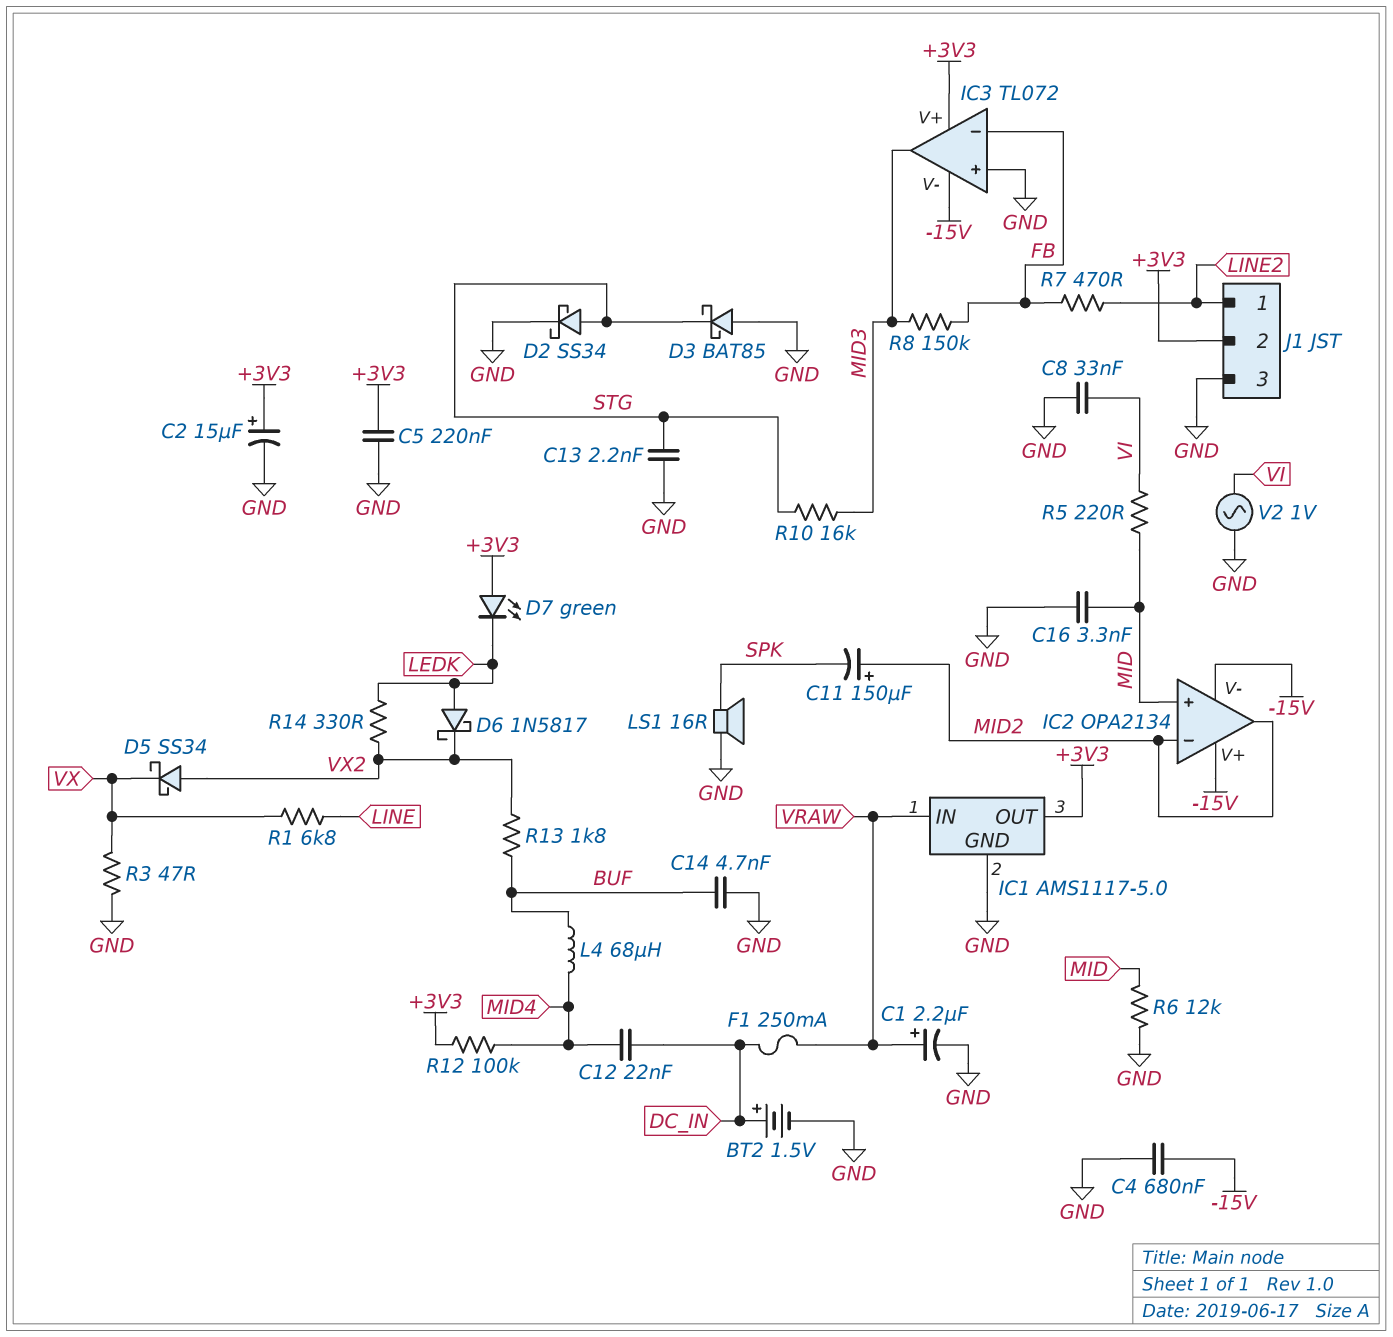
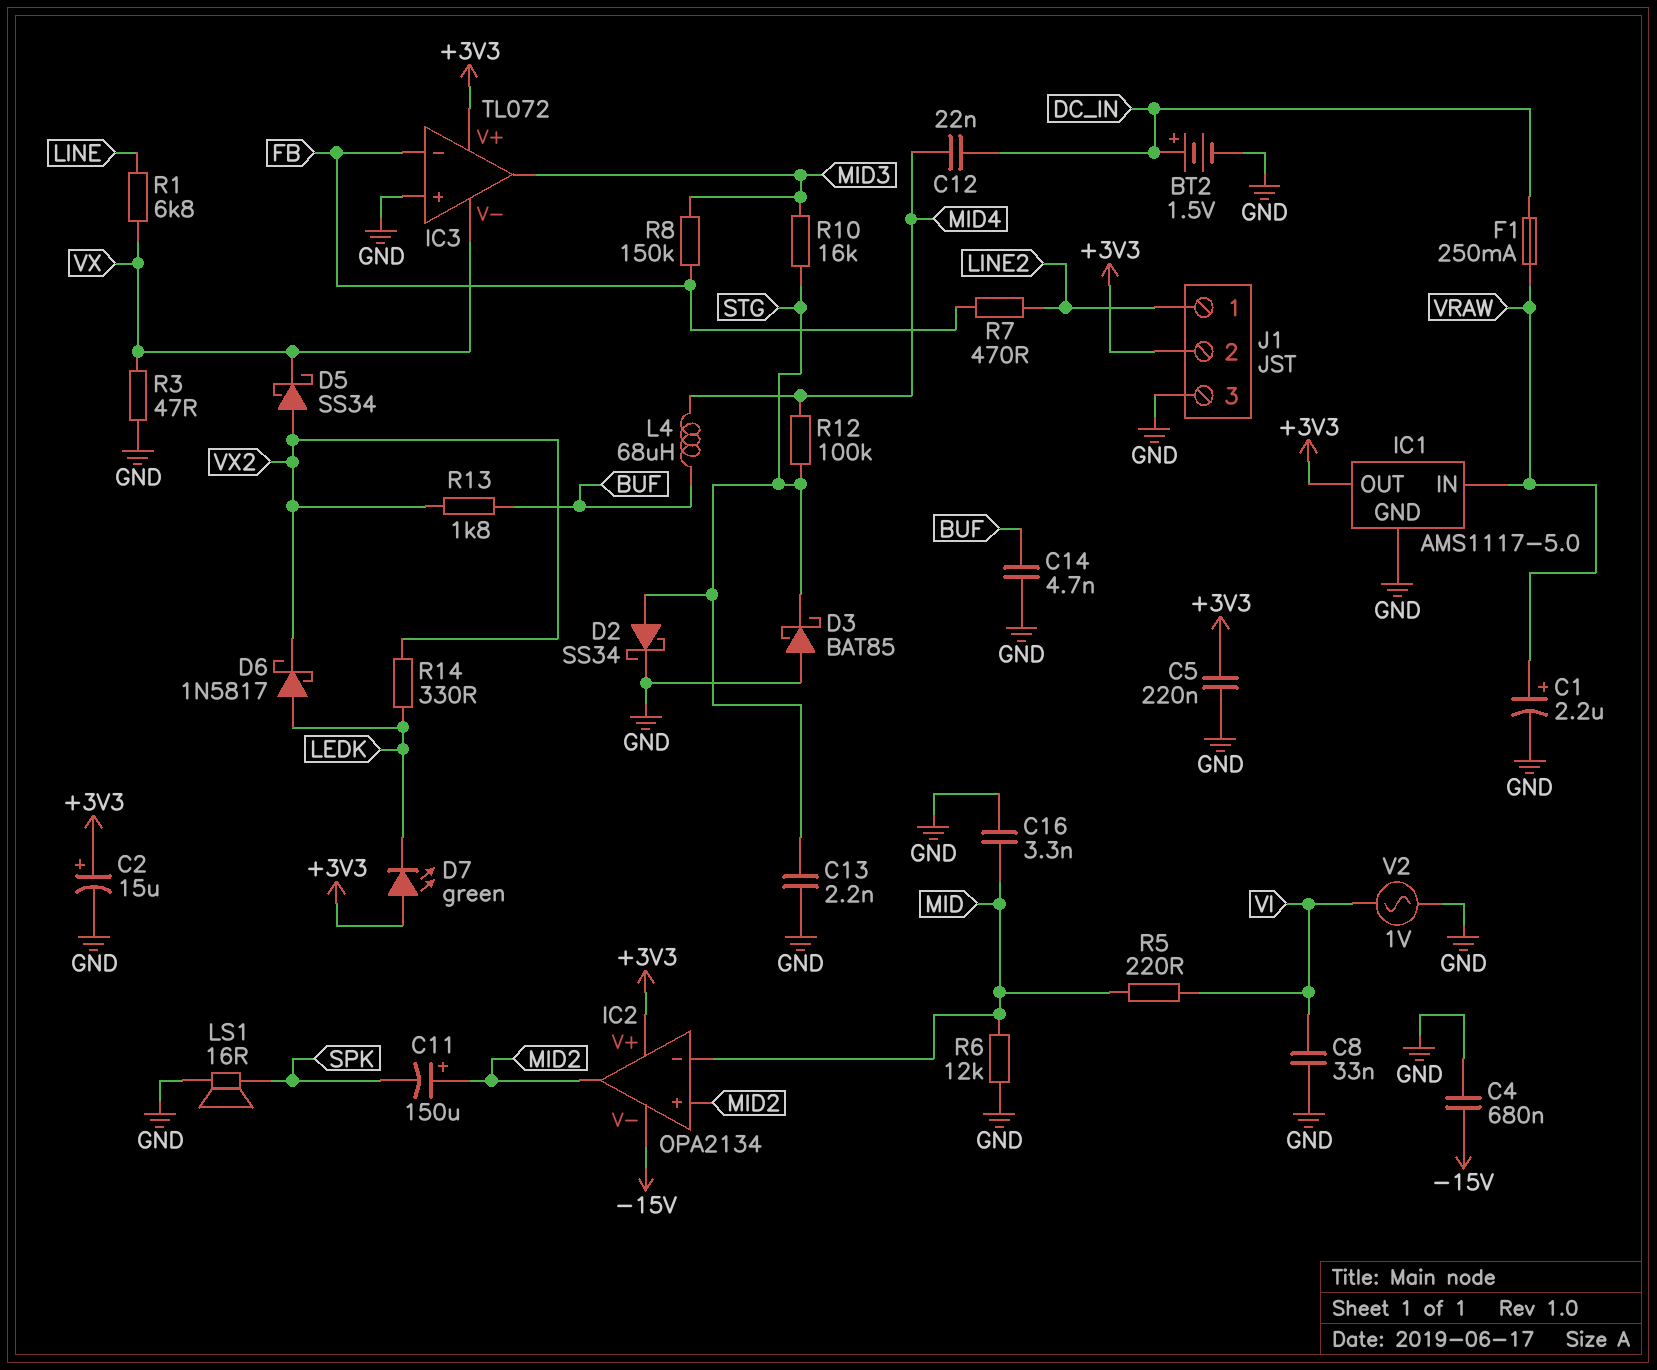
IC2 pin V+: -15V -> +3V3
IC2 pin in+: MID -> MID2
IC2 pin in-: MID2 -> MID
IC3 pin V-: -15V -> VX
R12: 100k (+3V3, MID4) -> 100k (MID4, STG)

